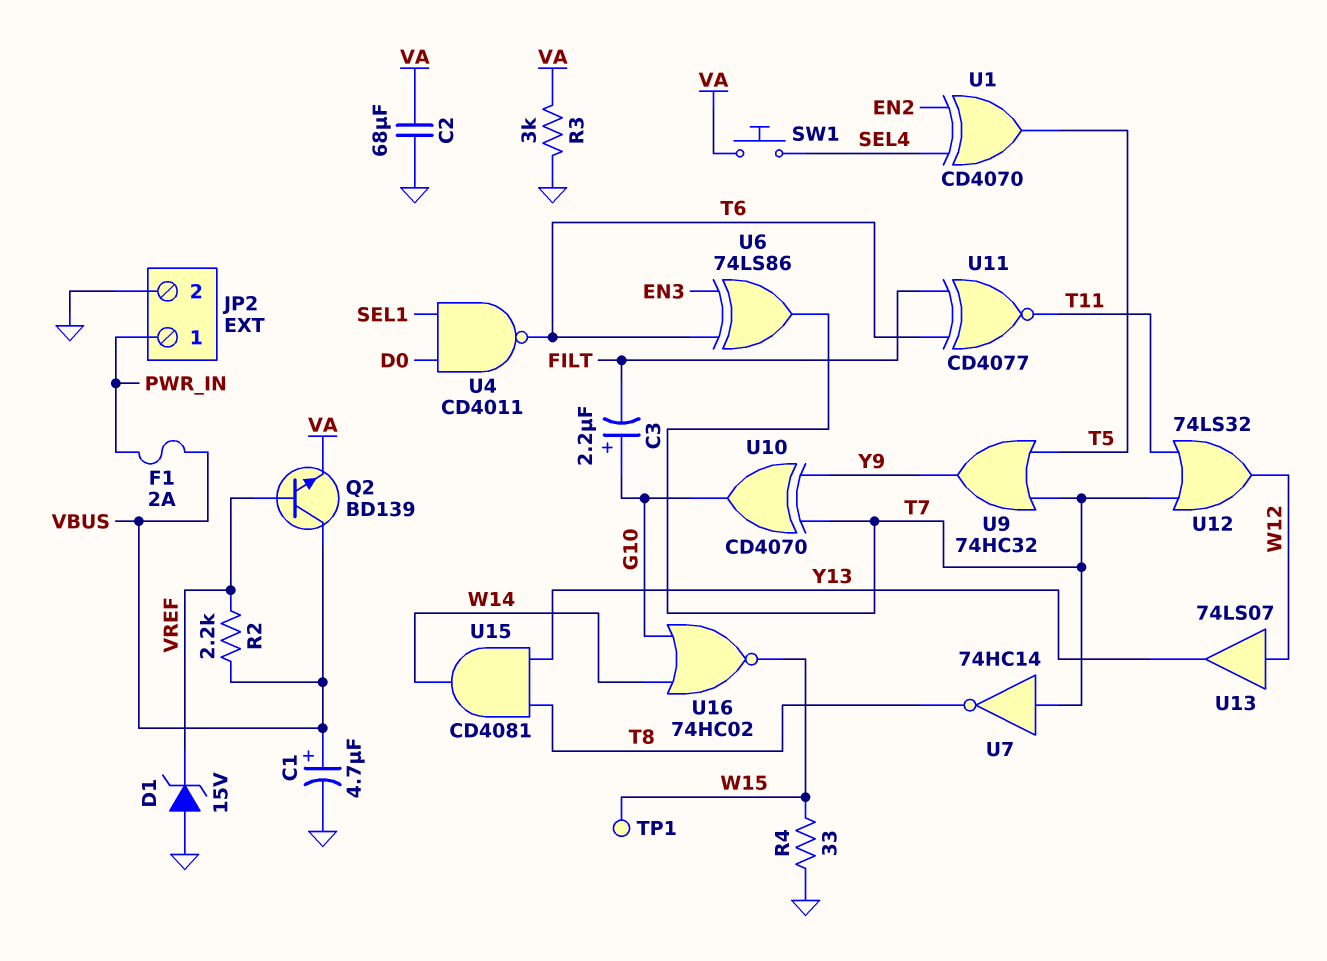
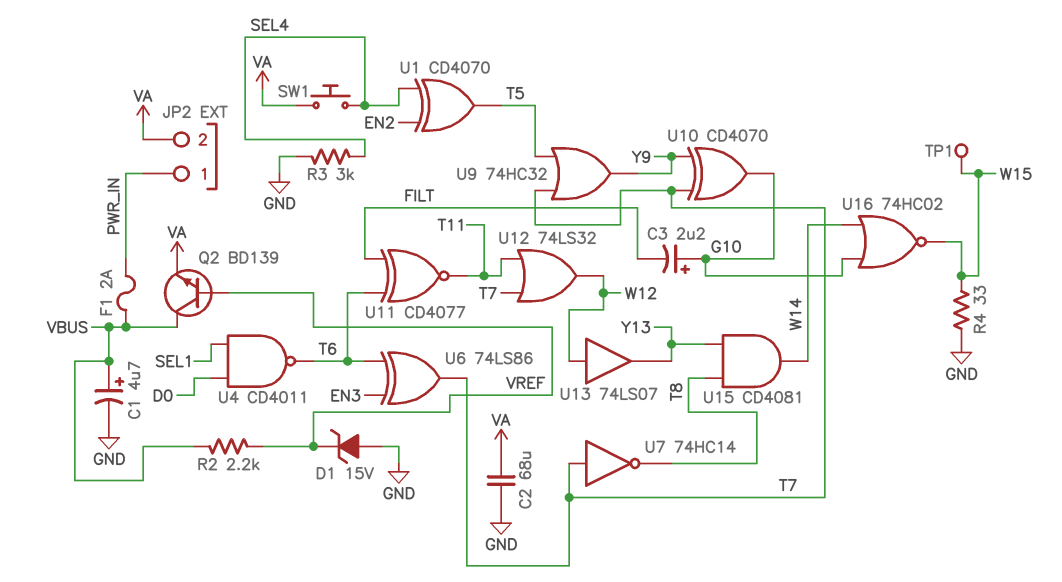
JP2 pin 2: GND -> VA
R3: 3k (GND, VA) -> 3k (GND, SEL4)

